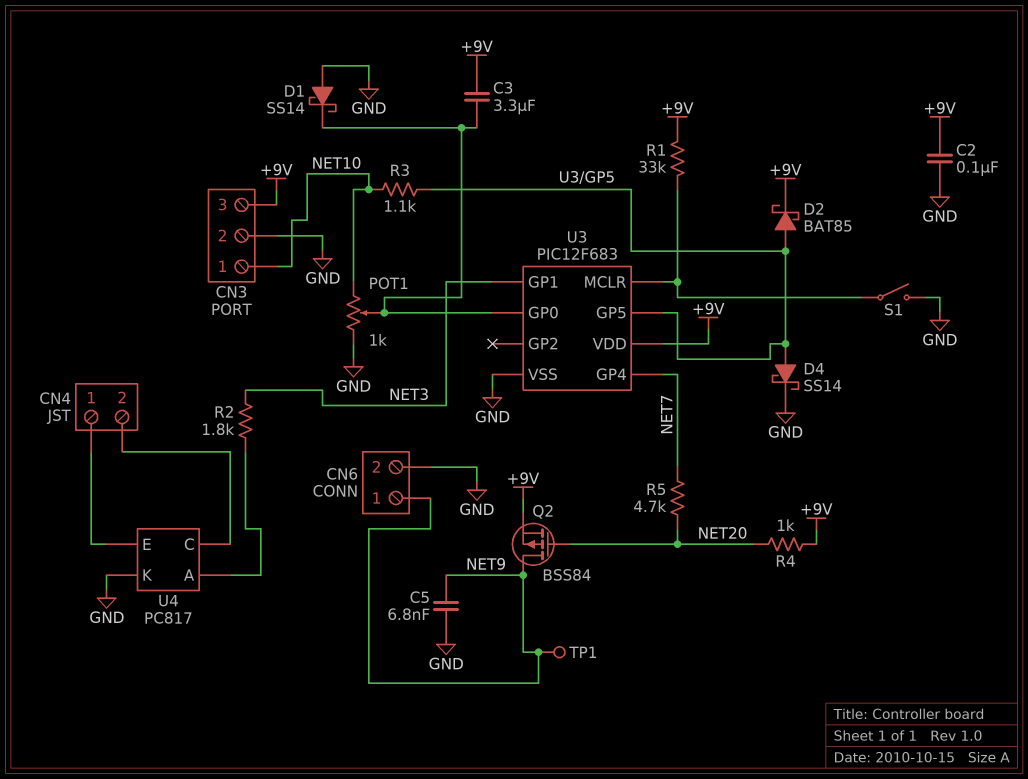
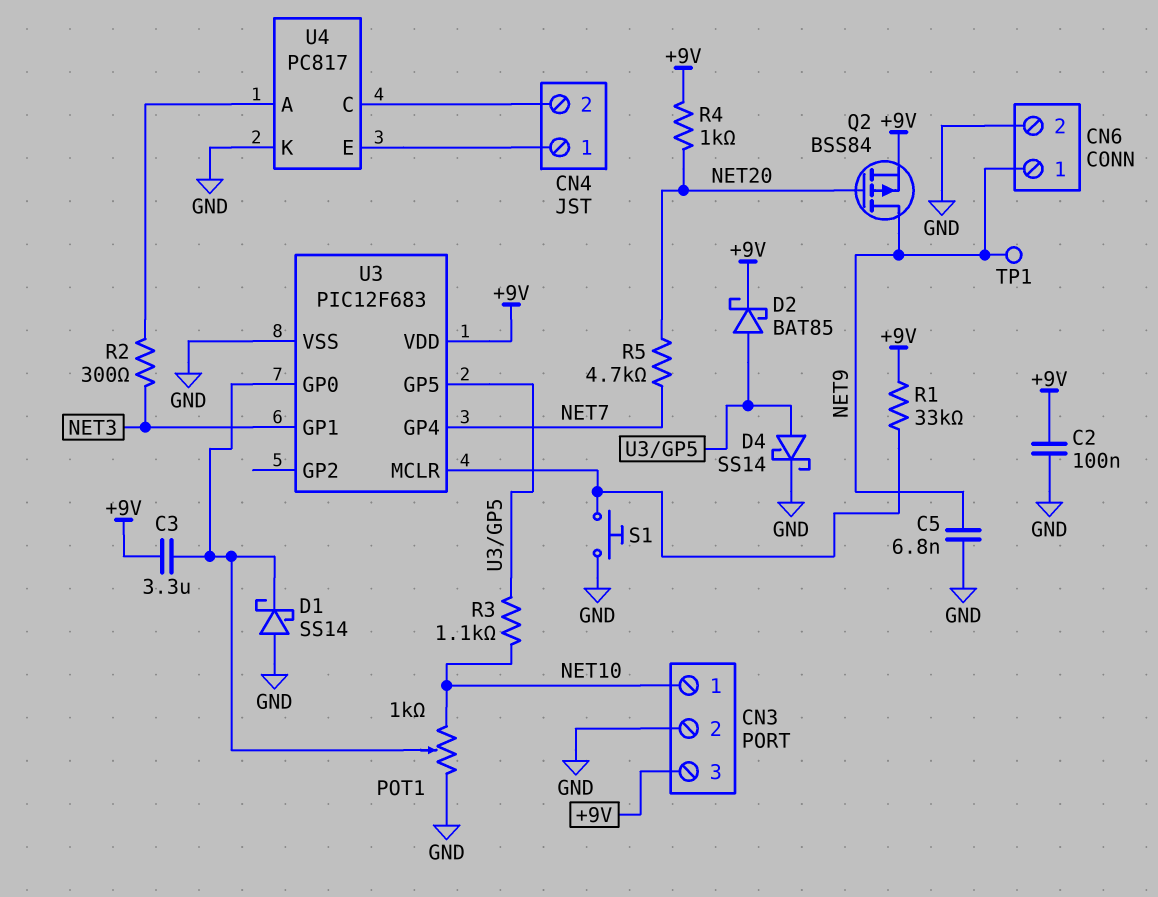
R2: 1.8k (NET3, U4/A) -> 300 (NET3, U4/A)
S1: switch (GND, U3/MCLR) -> button (GND, U3/MCLR)

